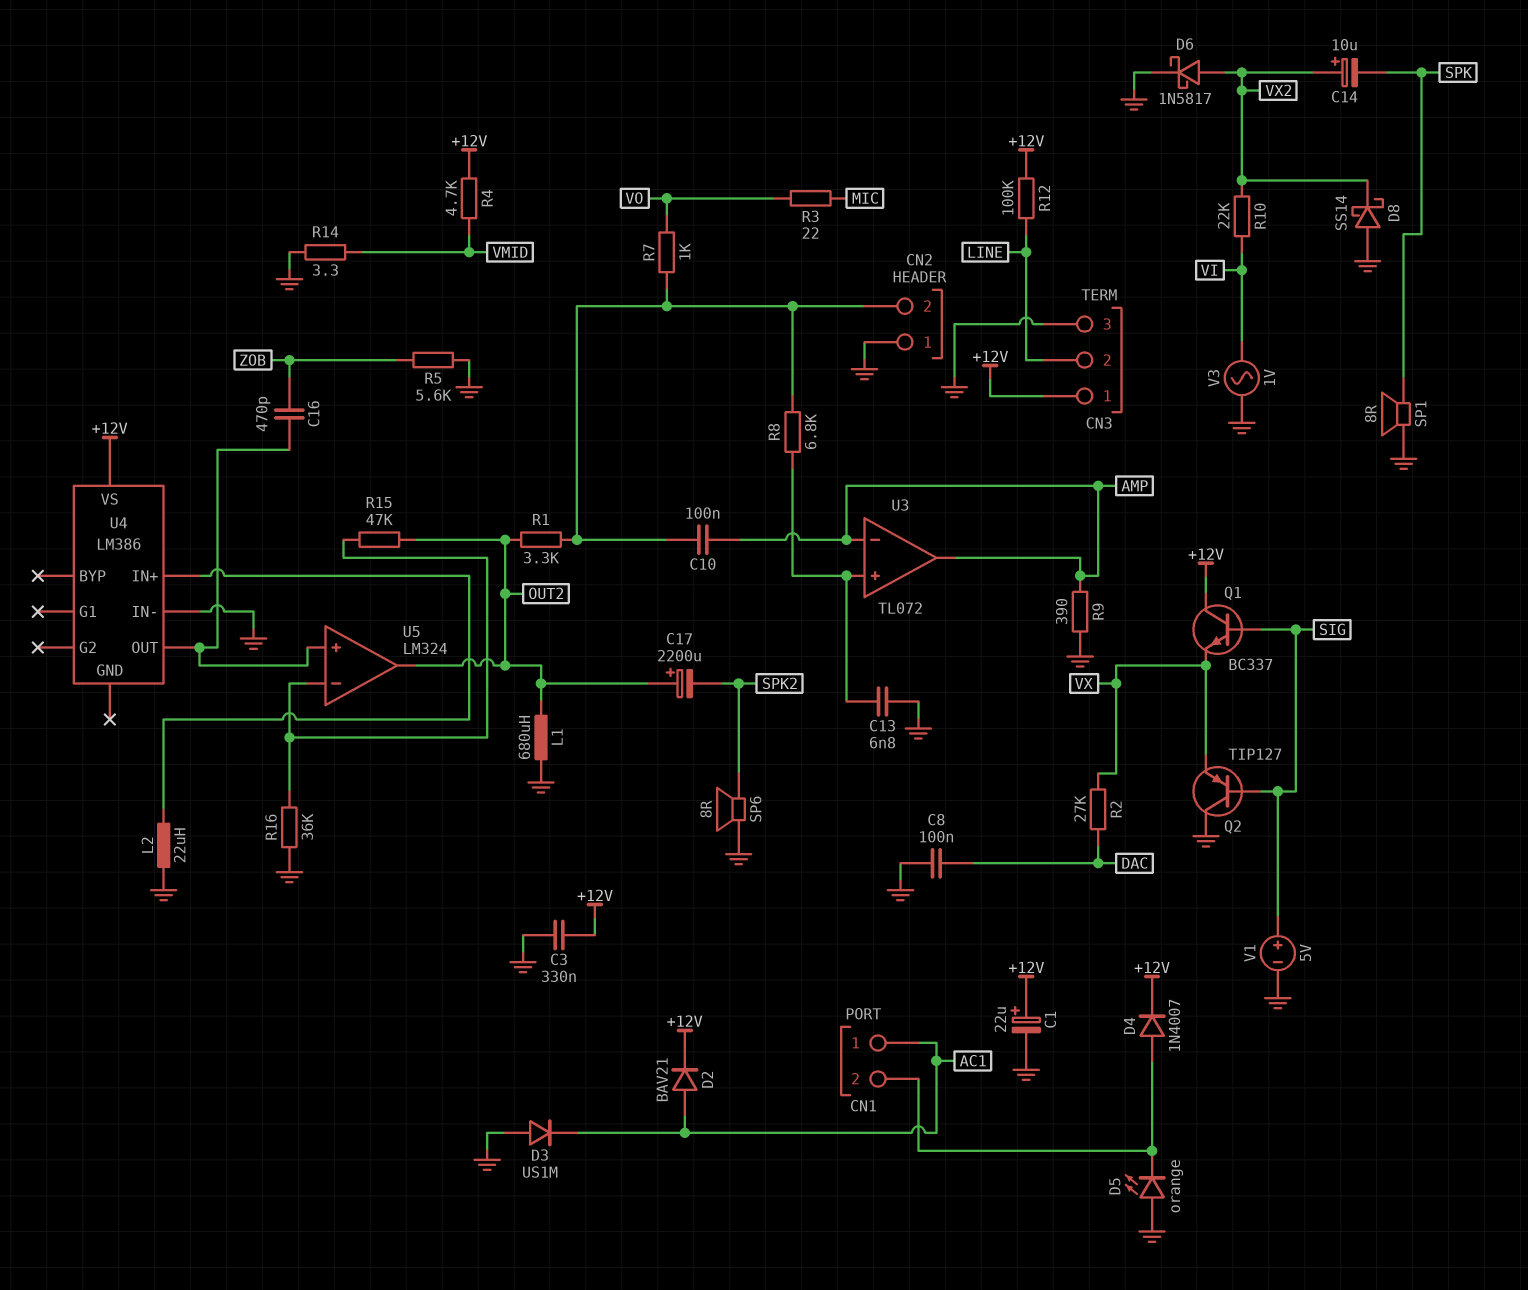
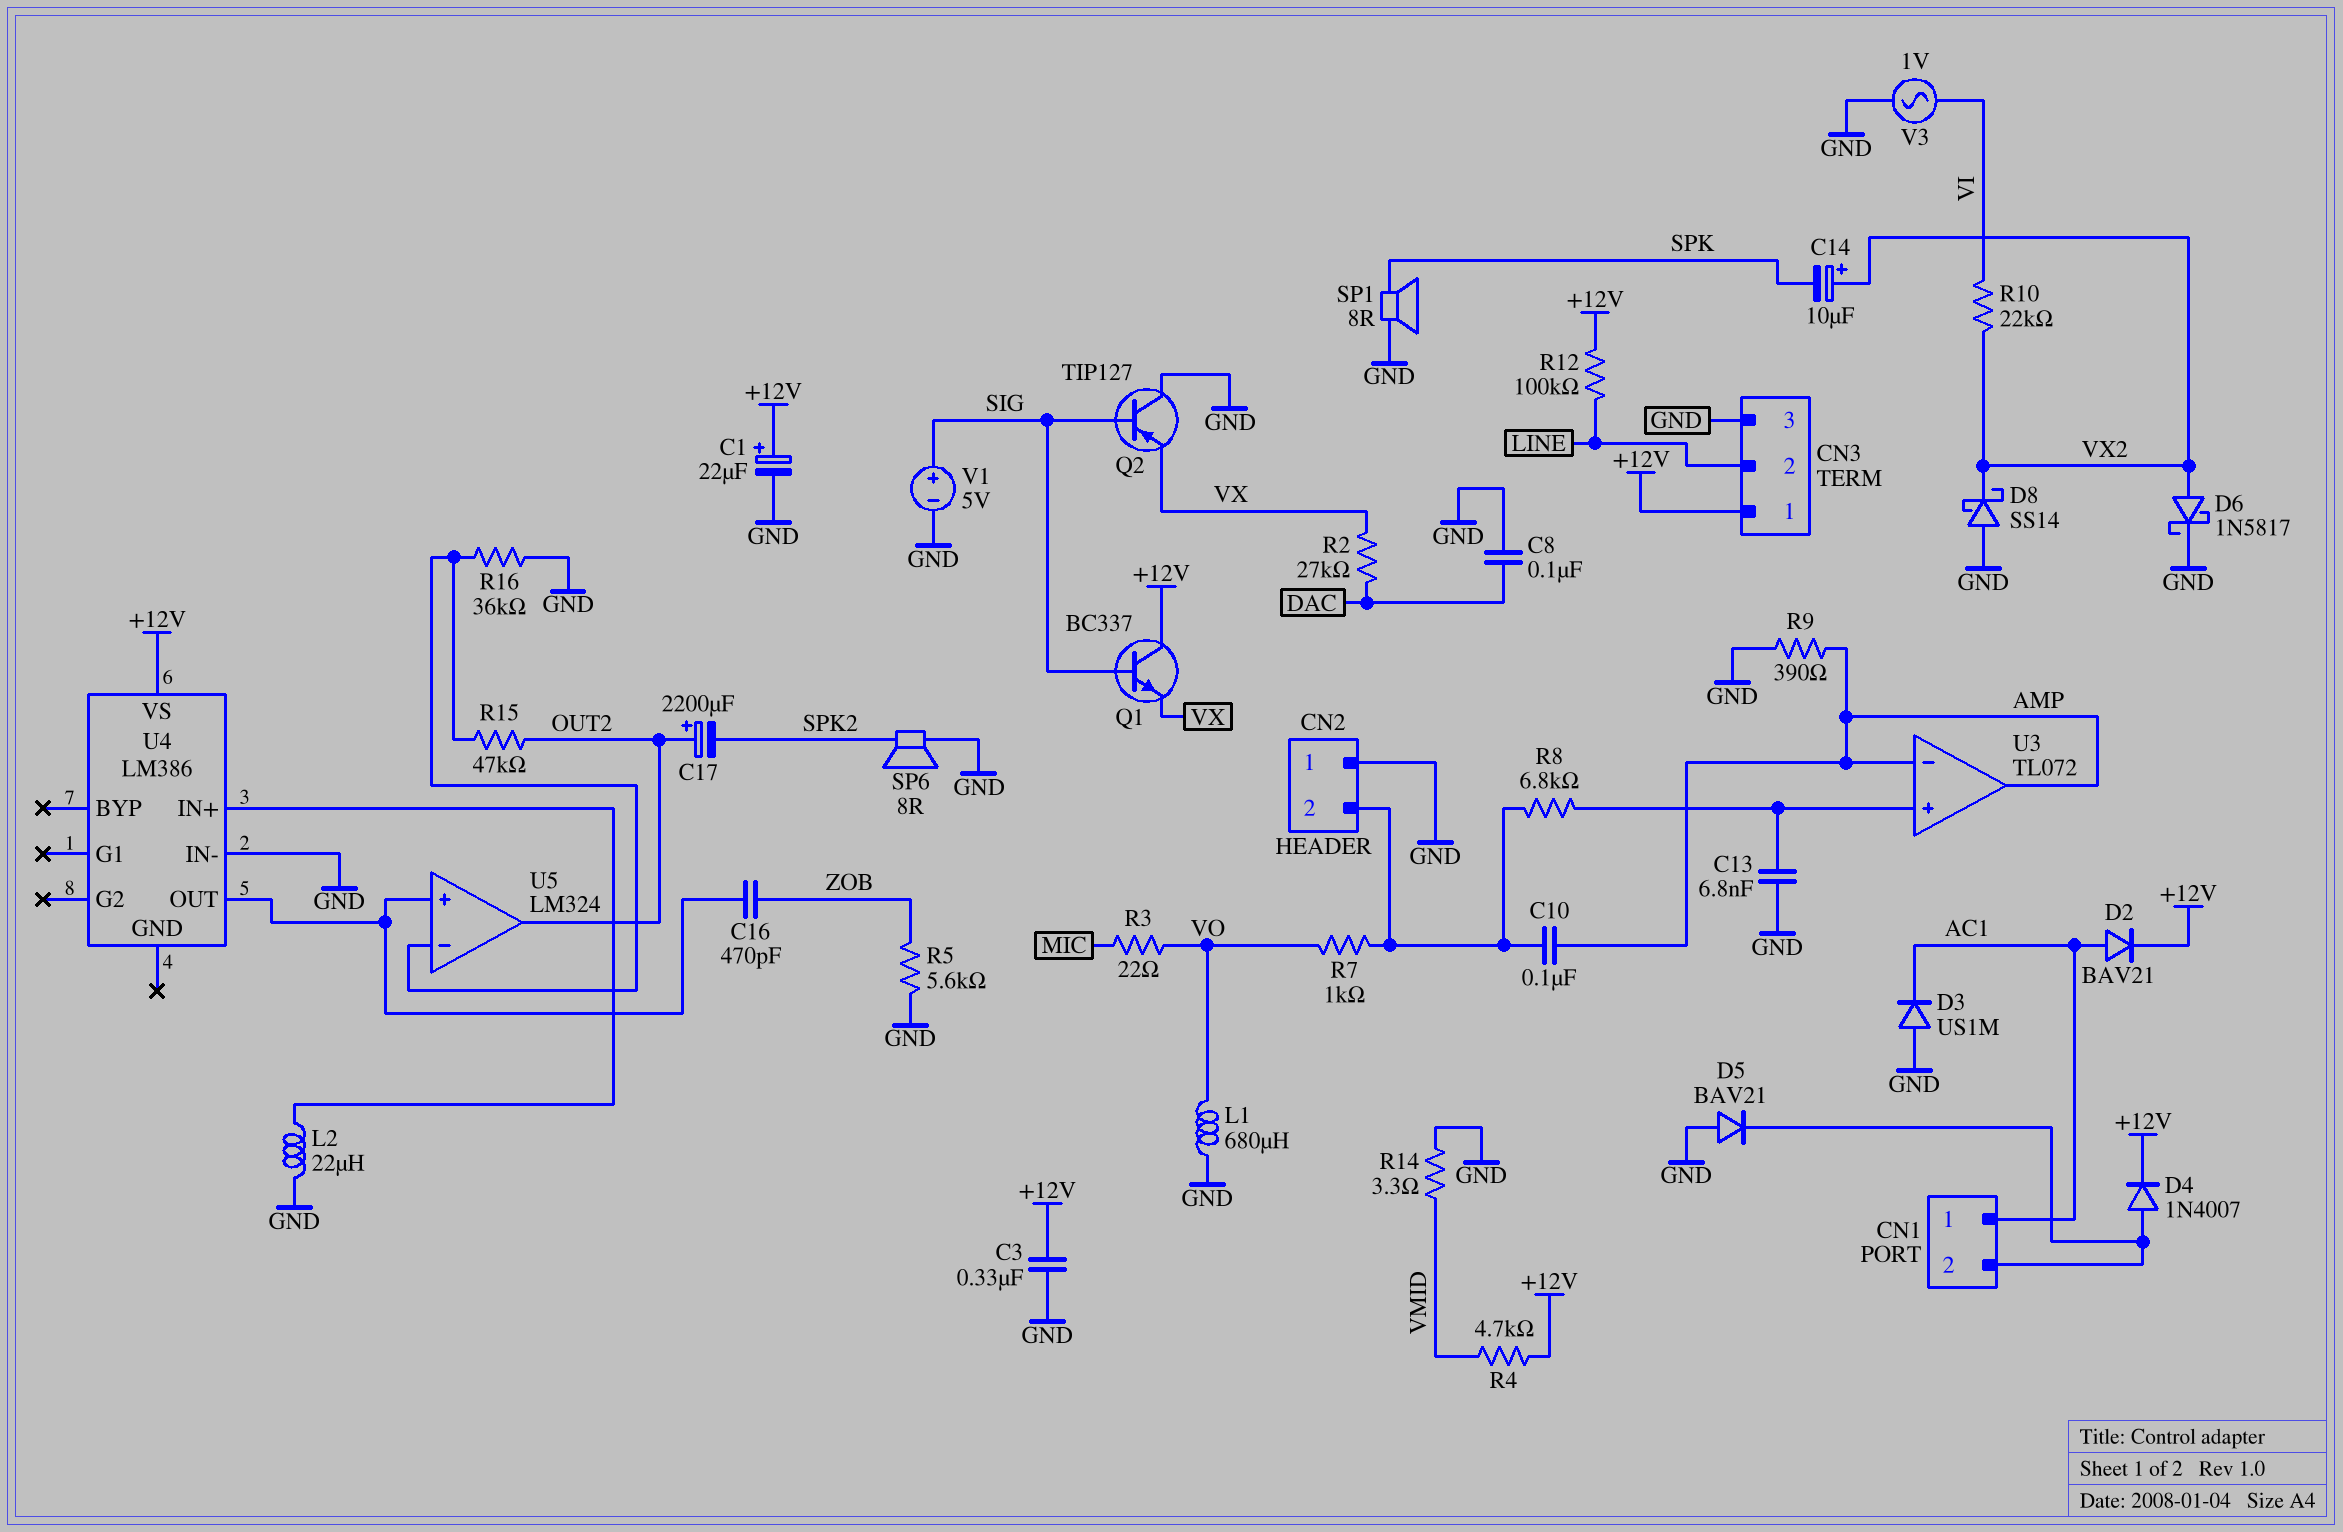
D5: LED orange (A GND, K CN1/2) -> diode BAV21 (A GND, K CN1/2)
L1: 680uH (GND, OUT2) -> 680uH (GND, VO)
R1: 3.3k (CN2/2, OUT2) -> none

